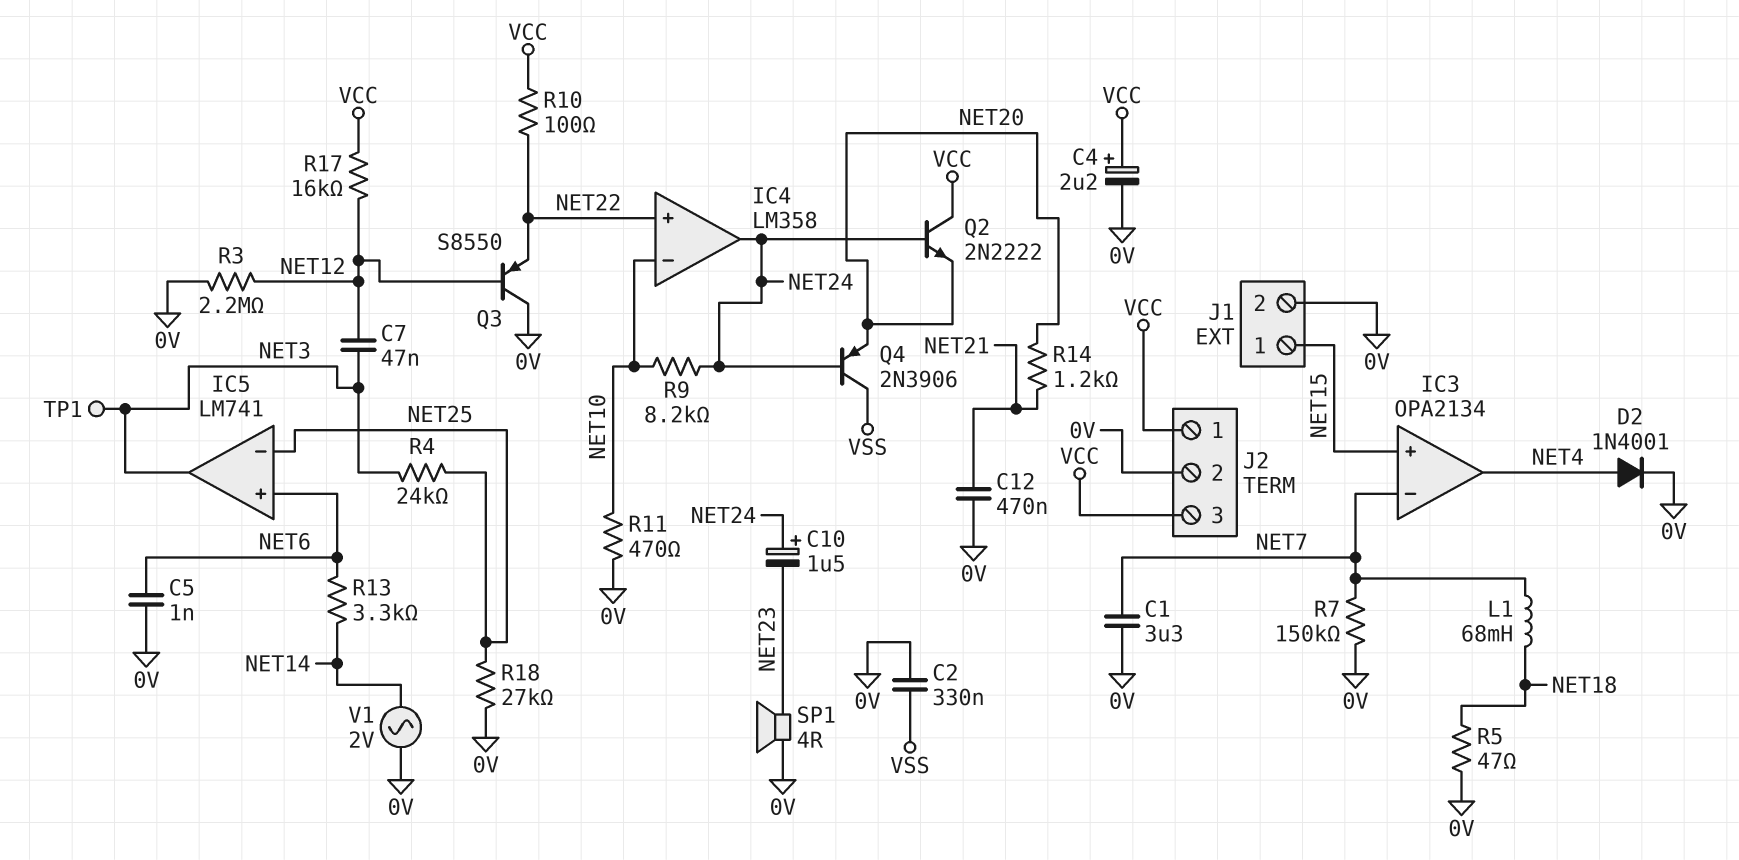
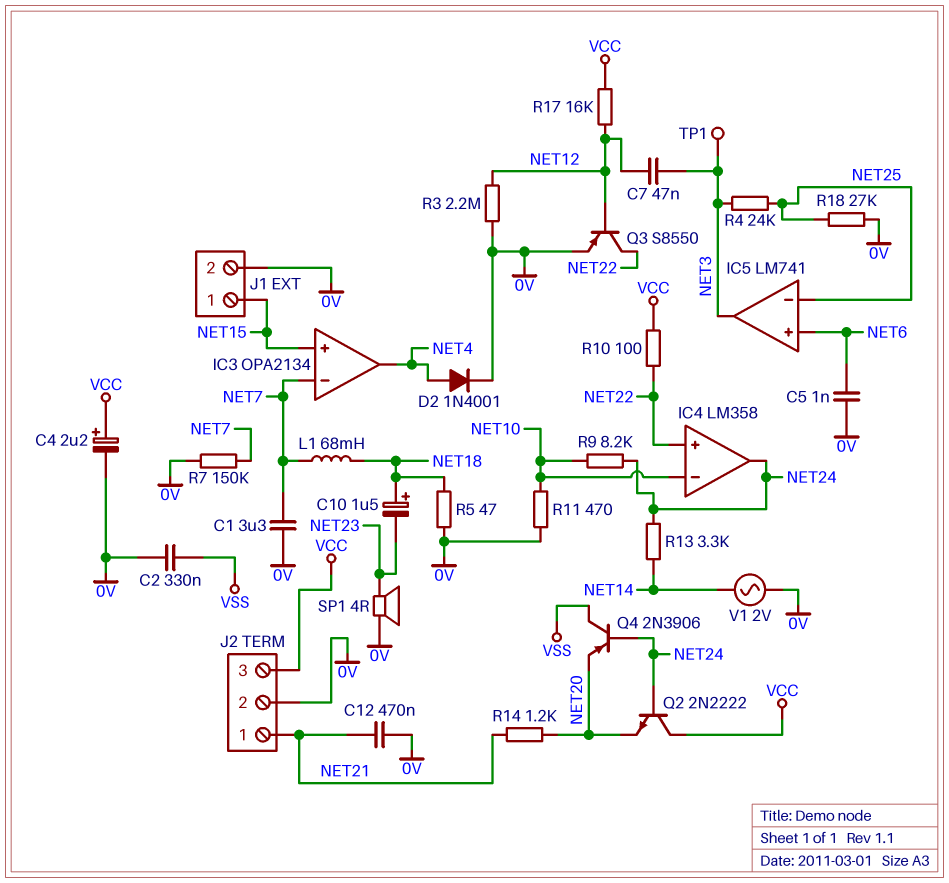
C10: 1.5uF (plus NET24, minus NET23) -> 1.5uF (plus NET18, minus NET23)
J2 pin 1: VCC -> NET21
Q3: PNP S8550 (B NET12, C 0V, E NET22) -> PNP S8550 (B NET12, C NET22, E 0V)
R13: 3.3k (NET6, NET14) -> 3.3k (NET14, NET24)

